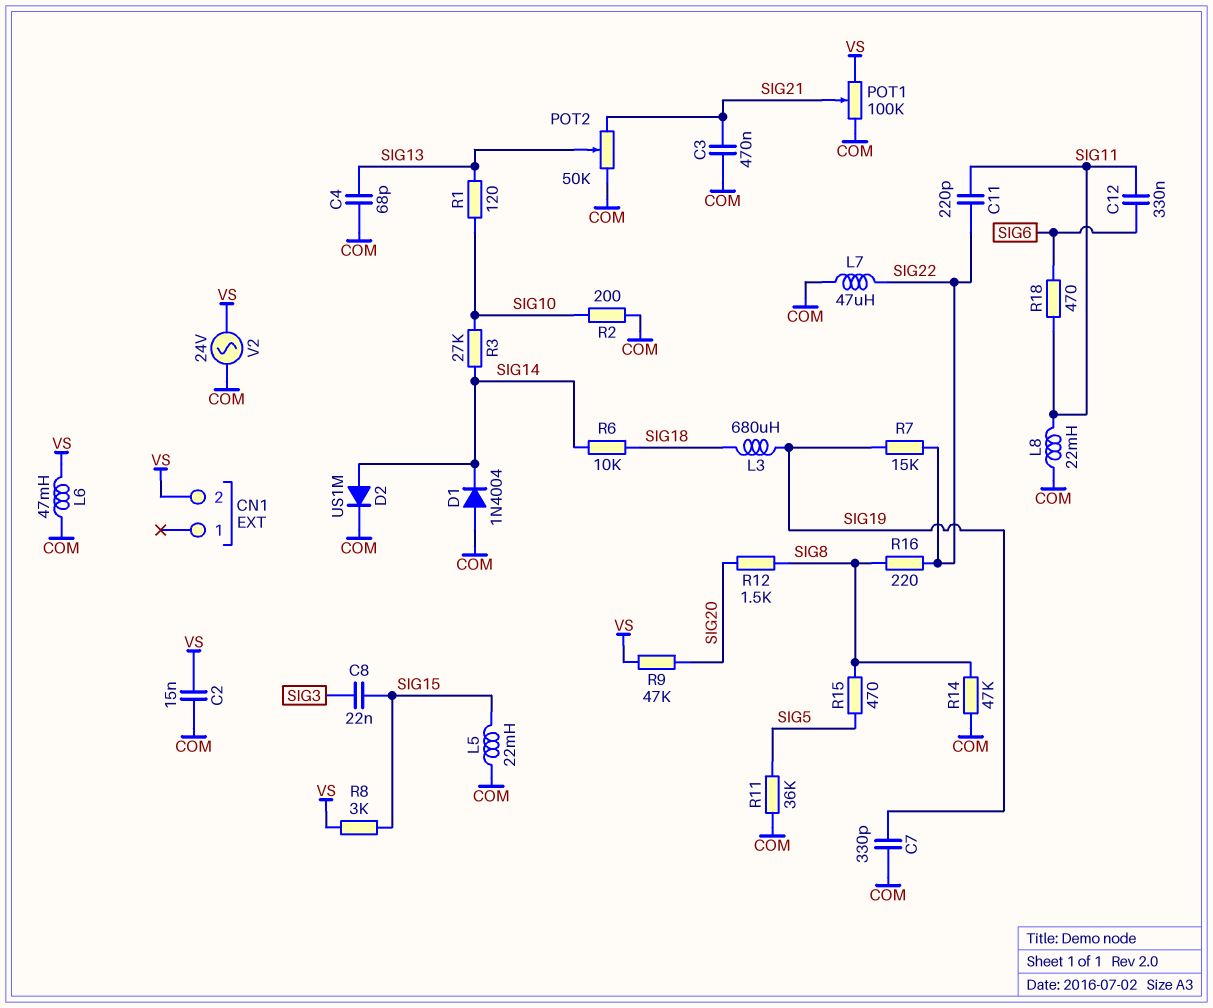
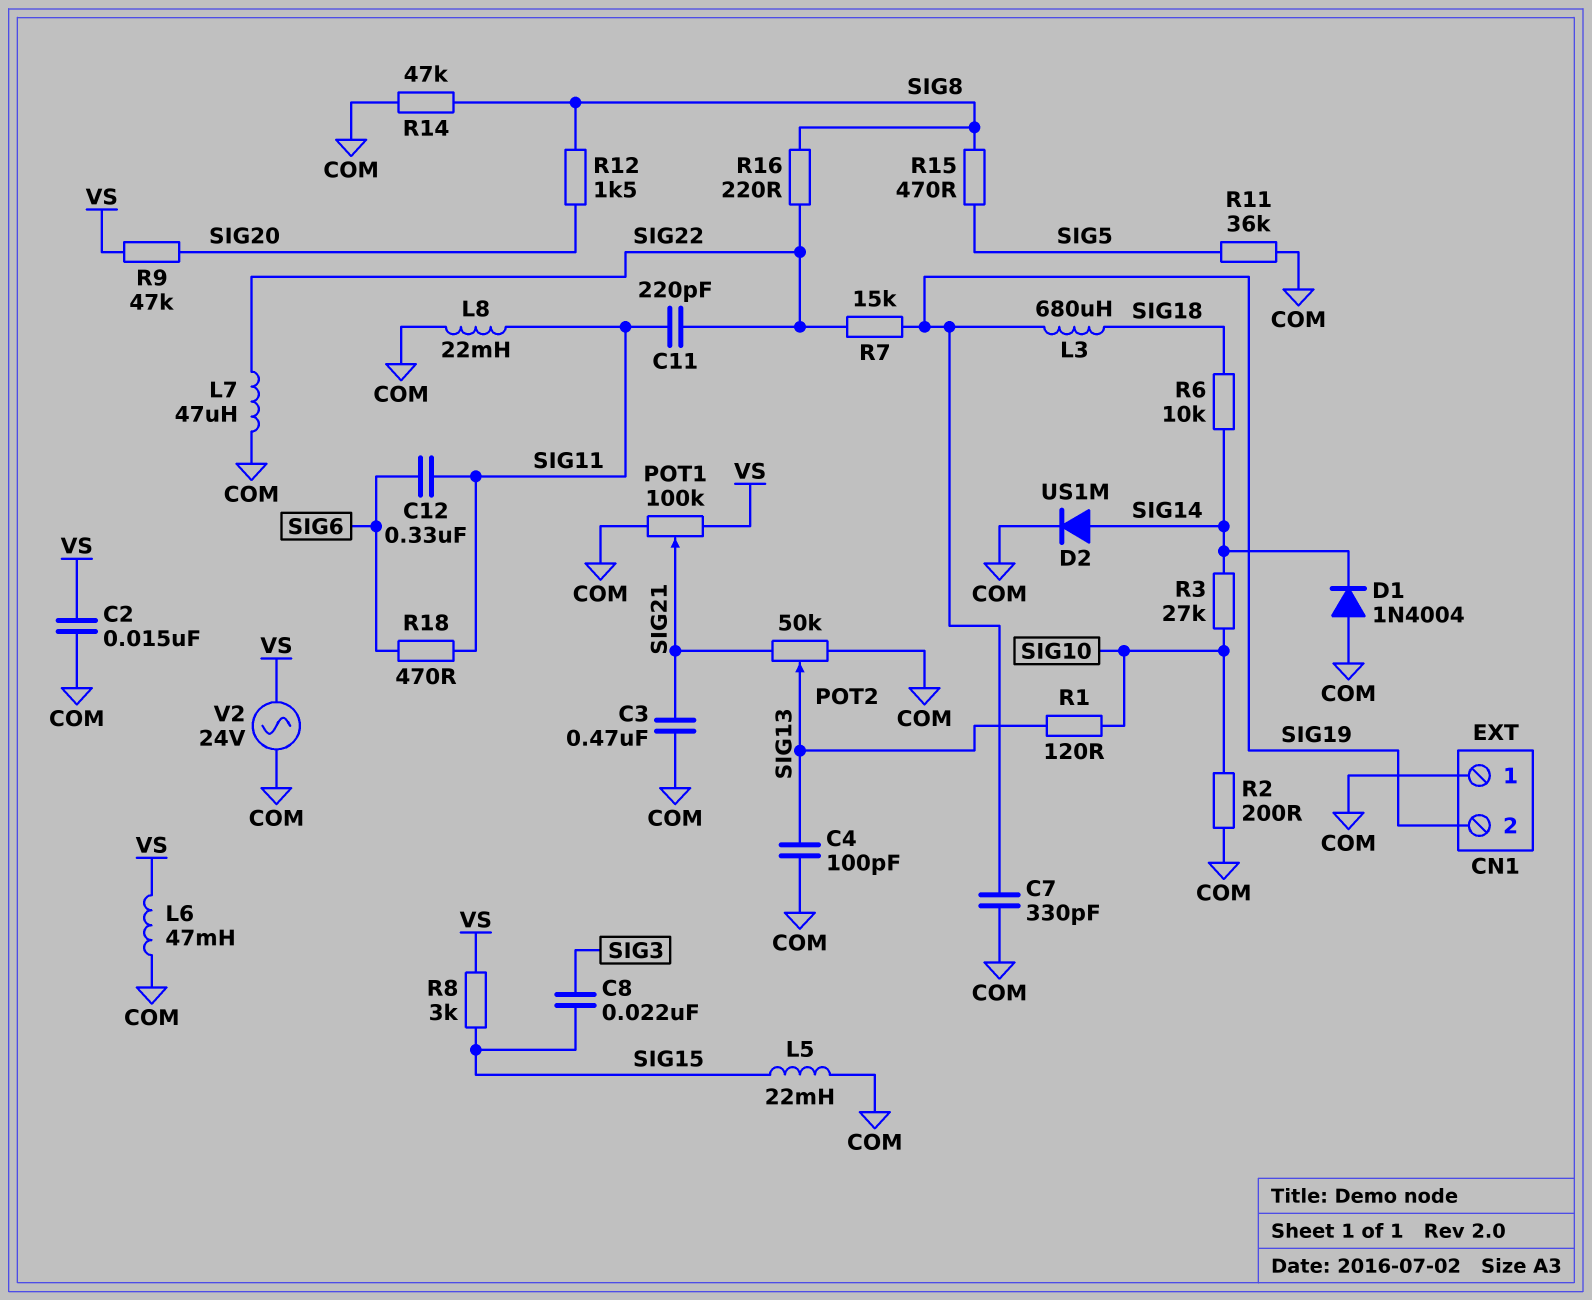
C4: 68pF (COM, SIG13) -> 100pF (COM, SIG13)
CN1 pin 1: none -> COM
CN1 pin 2: VS -> SIG19

